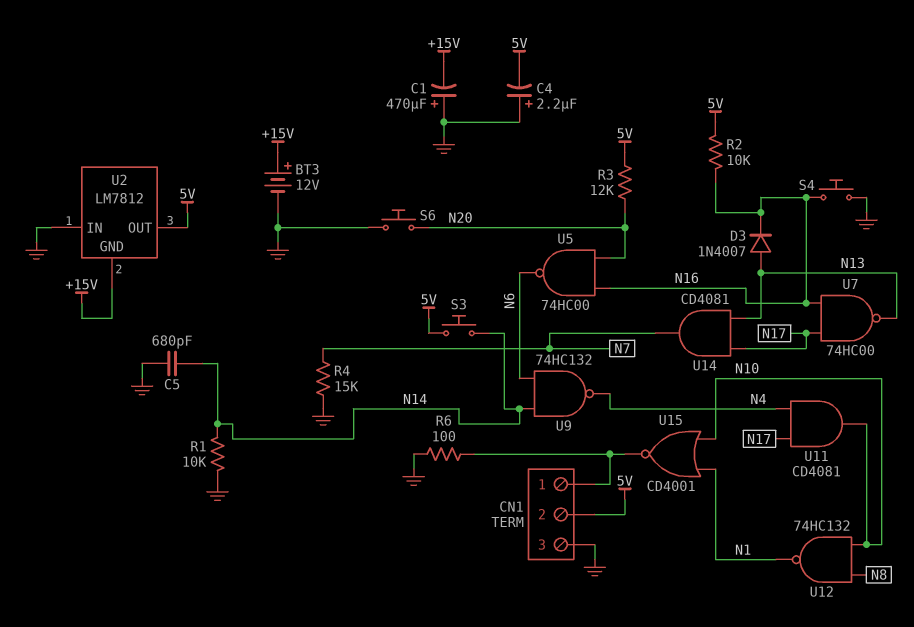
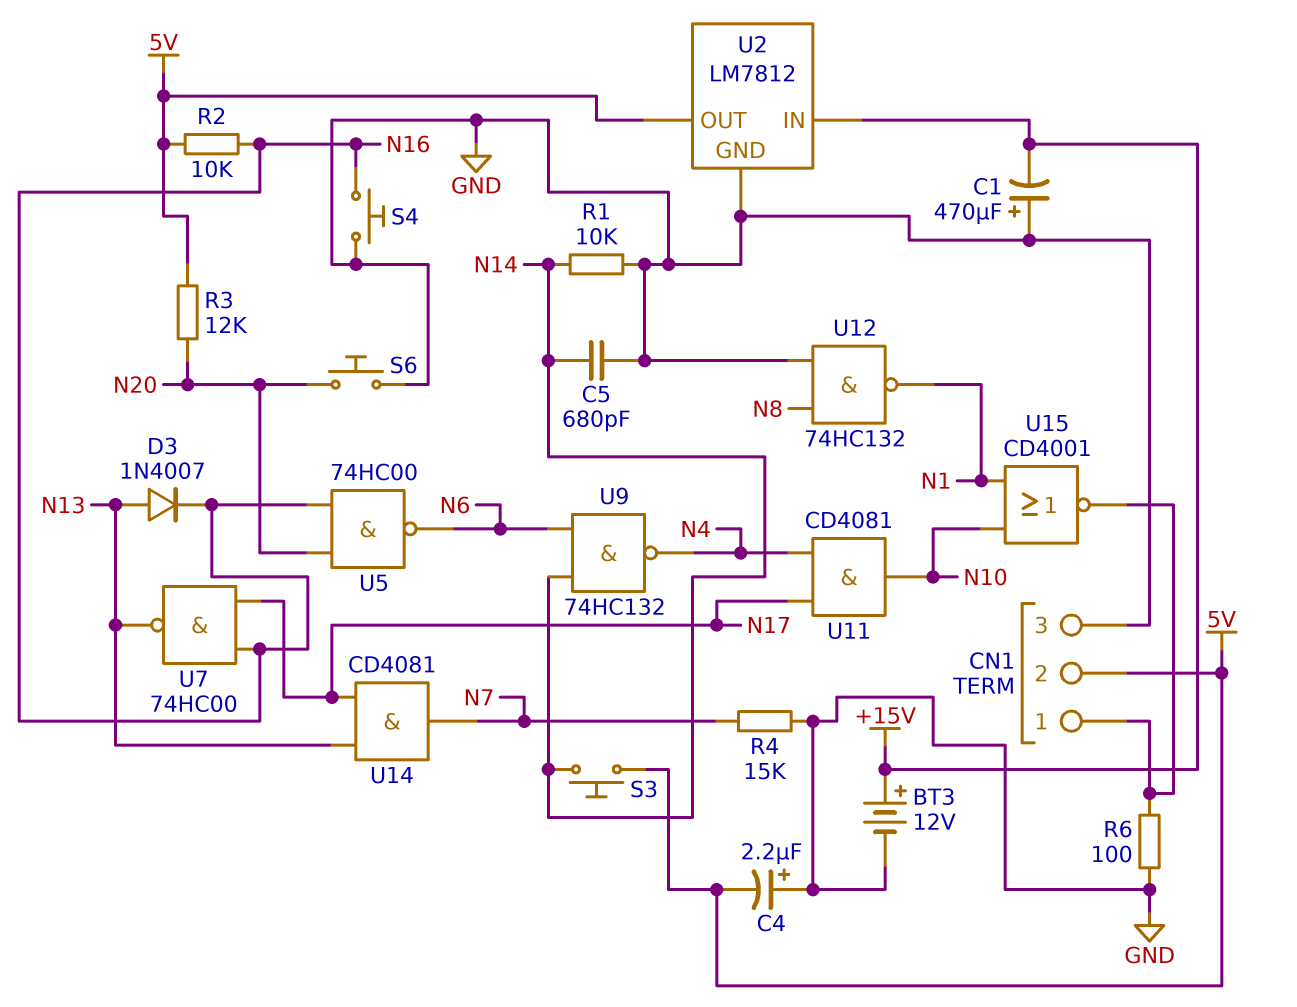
U2 pin GND: +15V -> GND
U2 pin IN: GND -> +15V
U12: NAND 74HC132 (in N8, in N10, out N1) -> NAND 74HC132 (in GND, in N8, out N1)

